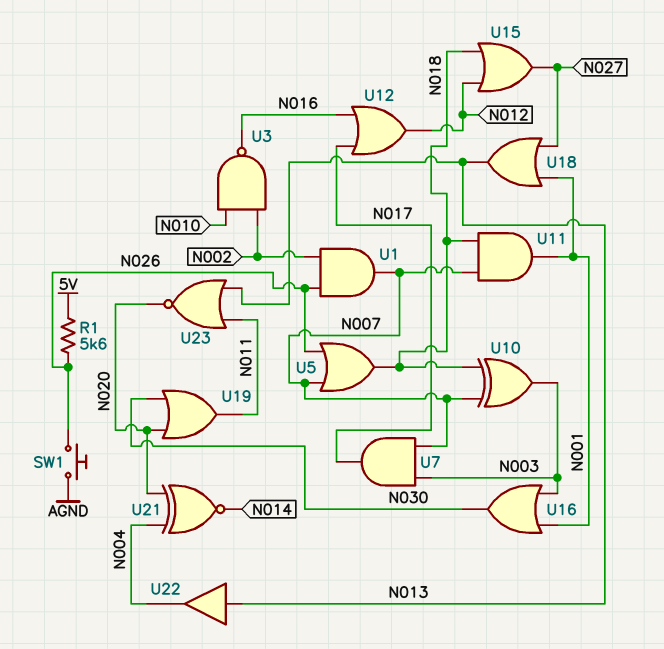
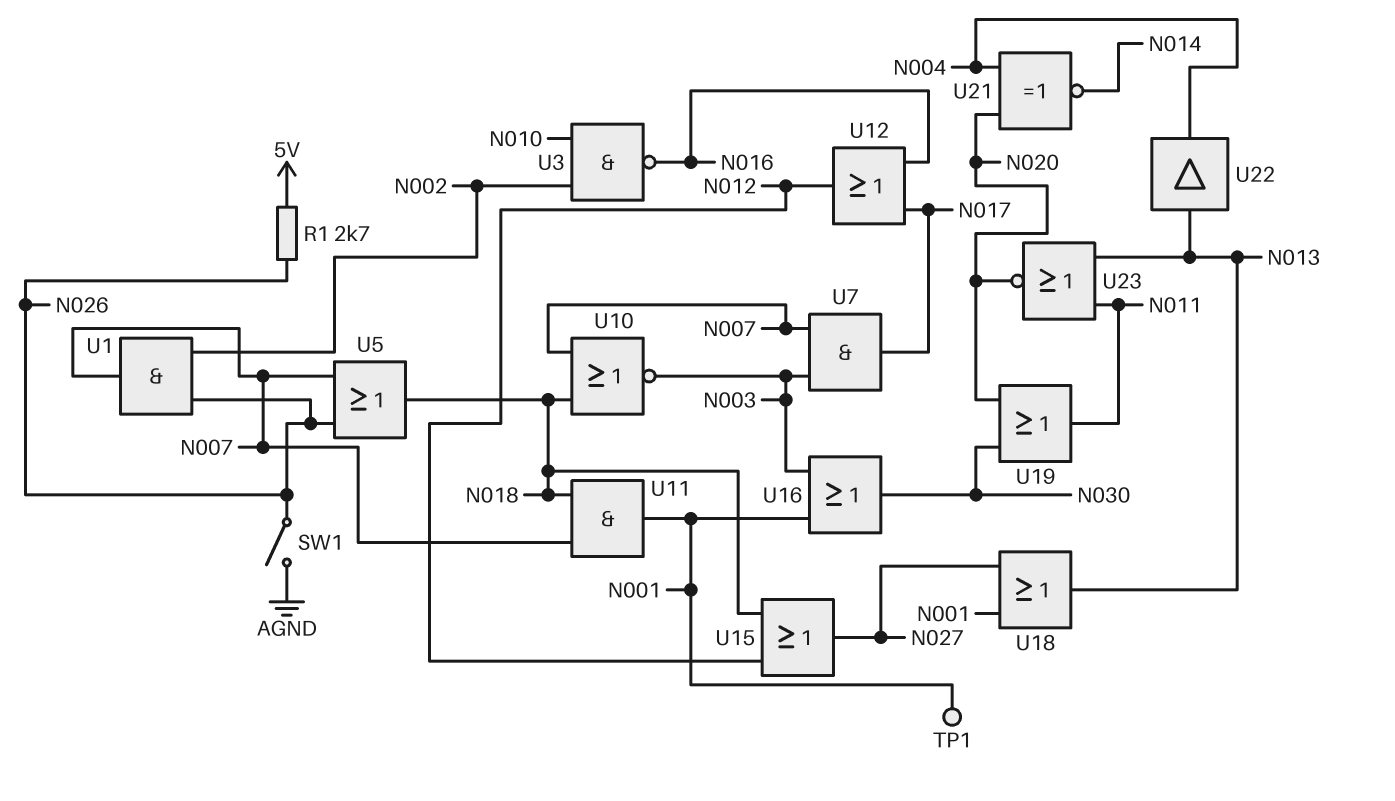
R1: 5.6k (5V, N026) -> 2.7k (5V, N026)
SW1: button (AGND, N026) -> switch (AGND, N026)
TP1: none -> test point (N001)
U10: XOR (in N007, in N018, out N003) -> NOR (in N007, in N018, out N003)

